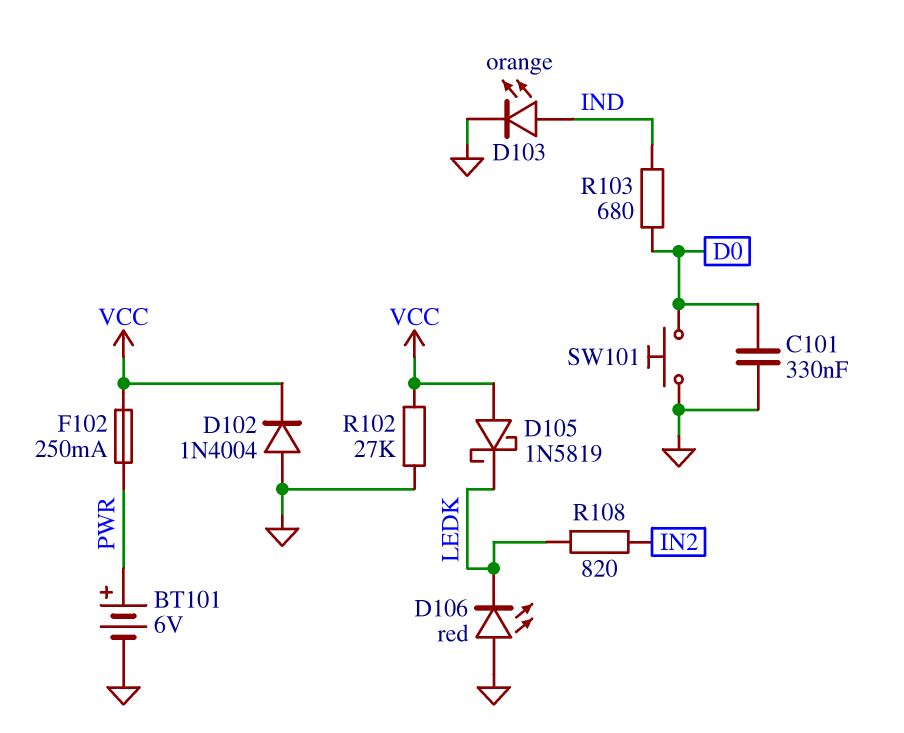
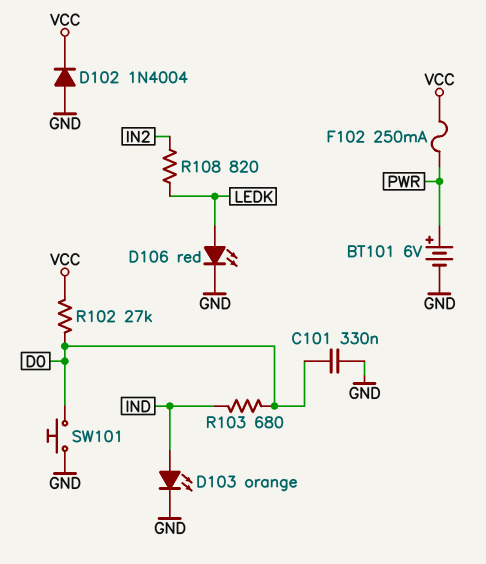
D105: schottky 1N5819 (A VCC, K LEDK) -> none
D106: LED red (A GND, K LEDK) -> LED red (A LEDK, K GND)
R102: 27k (GND, VCC) -> 27k (D0, VCC)

